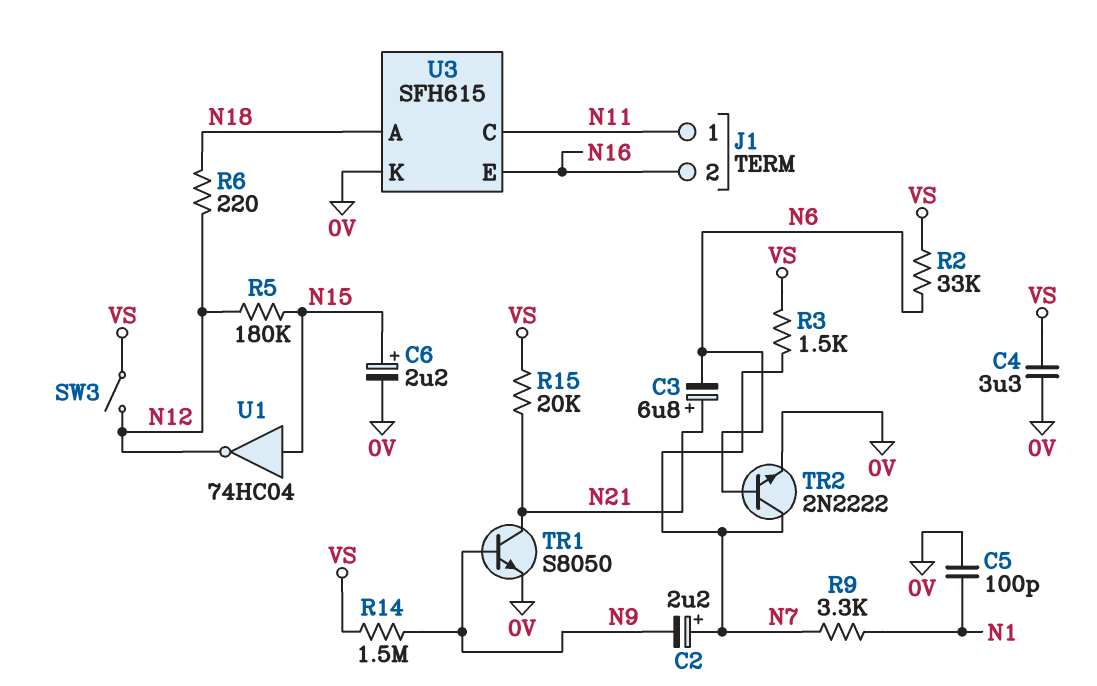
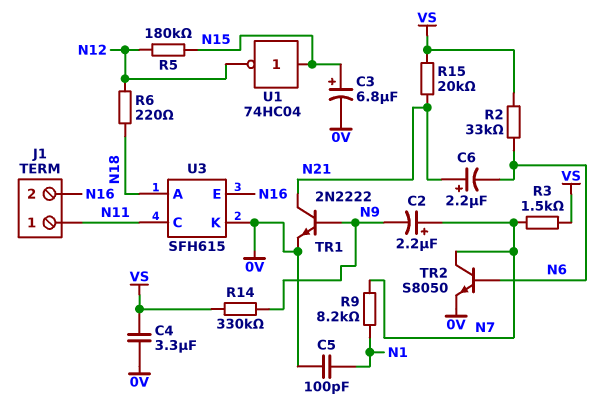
C3: 6.8uF (plus N21, minus N6) -> 6.8uF (plus N15, minus 0V)
C6: 2.2uF (plus N15, minus 0V) -> 2.2uF (plus N21, minus N6)
R9: 3.3k (N1, N7) -> 8.2k (N1, N7)
R14: 1.5M (N9, VS) -> 330k (N9, VS)
SW3: switch (N12, VS) -> none
TR1: NPN S8050 (B N9, C N21, E 0V) -> NPN 2N2222 (B N9, C N21, E 0V)
TR2: NPN 2N2222 (B N6, C N7, E 0V) -> NPN S8050 (B N6, C N7, E 0V)

